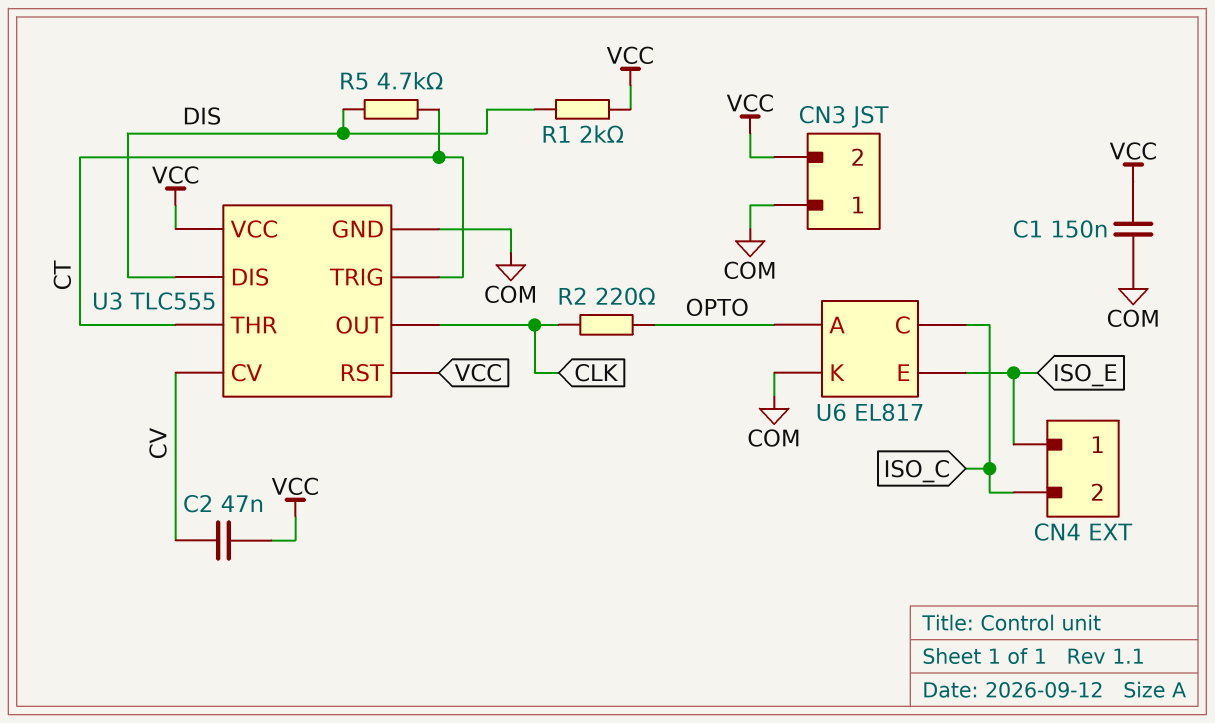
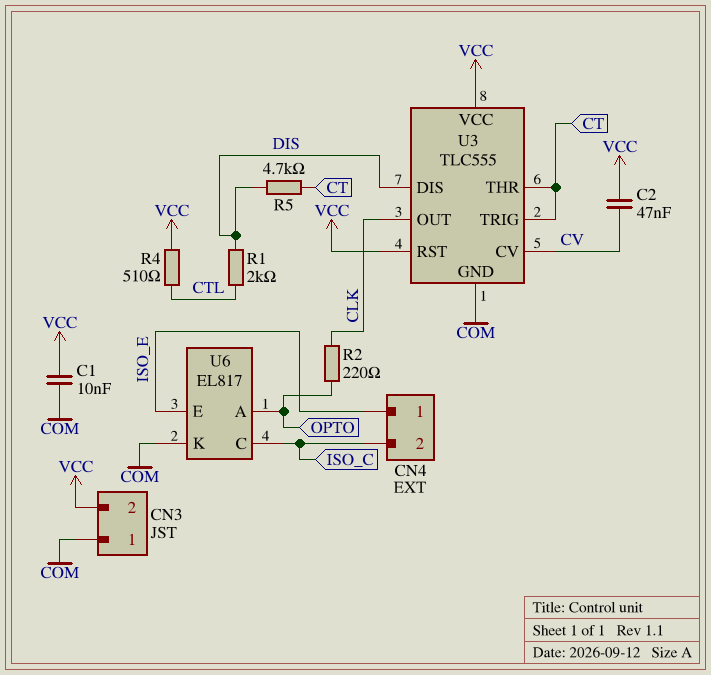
C1: 150nF (COM, VCC) -> 10nF (COM, VCC)
R1: 2k (DIS, VCC) -> 2k (CTL, DIS)
R4: none -> 510 (CTL, VCC)

